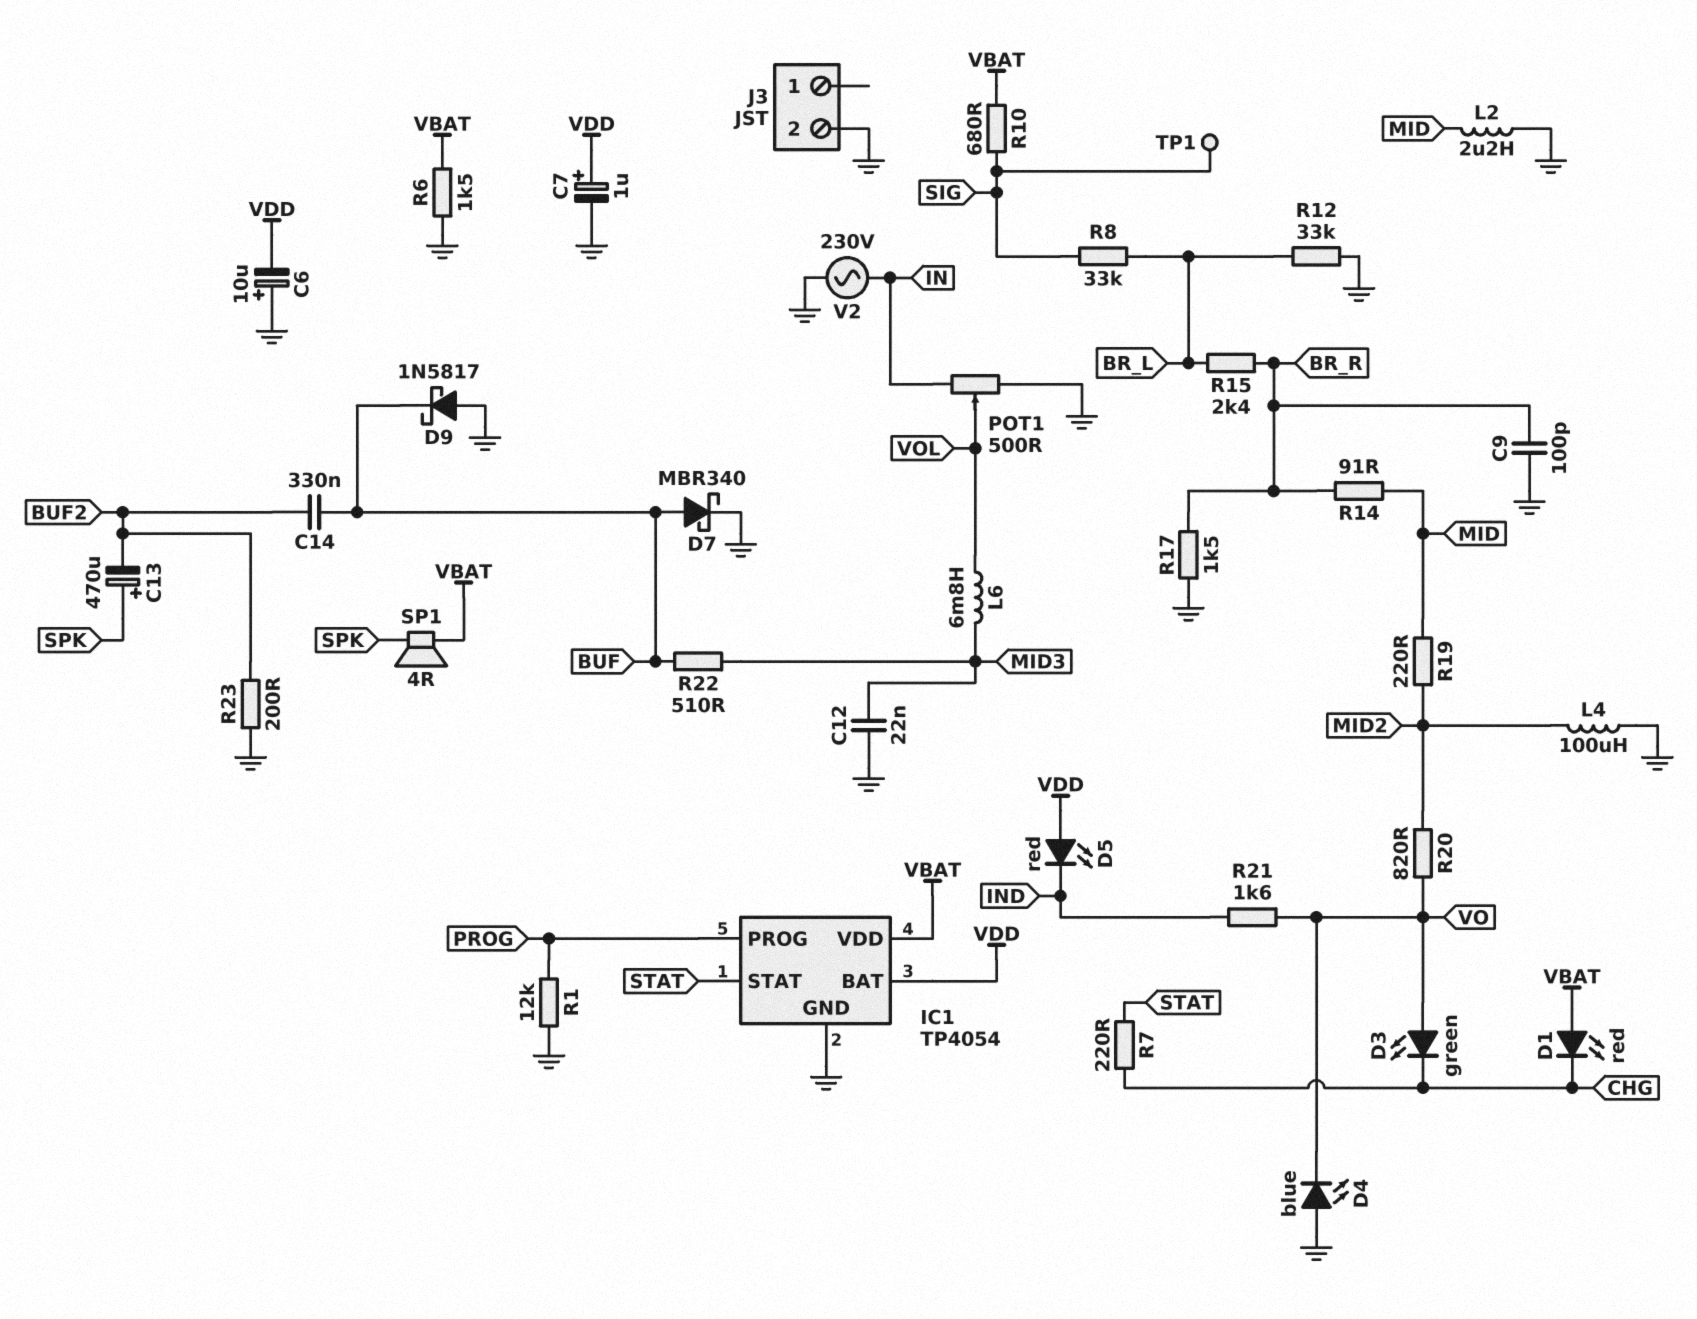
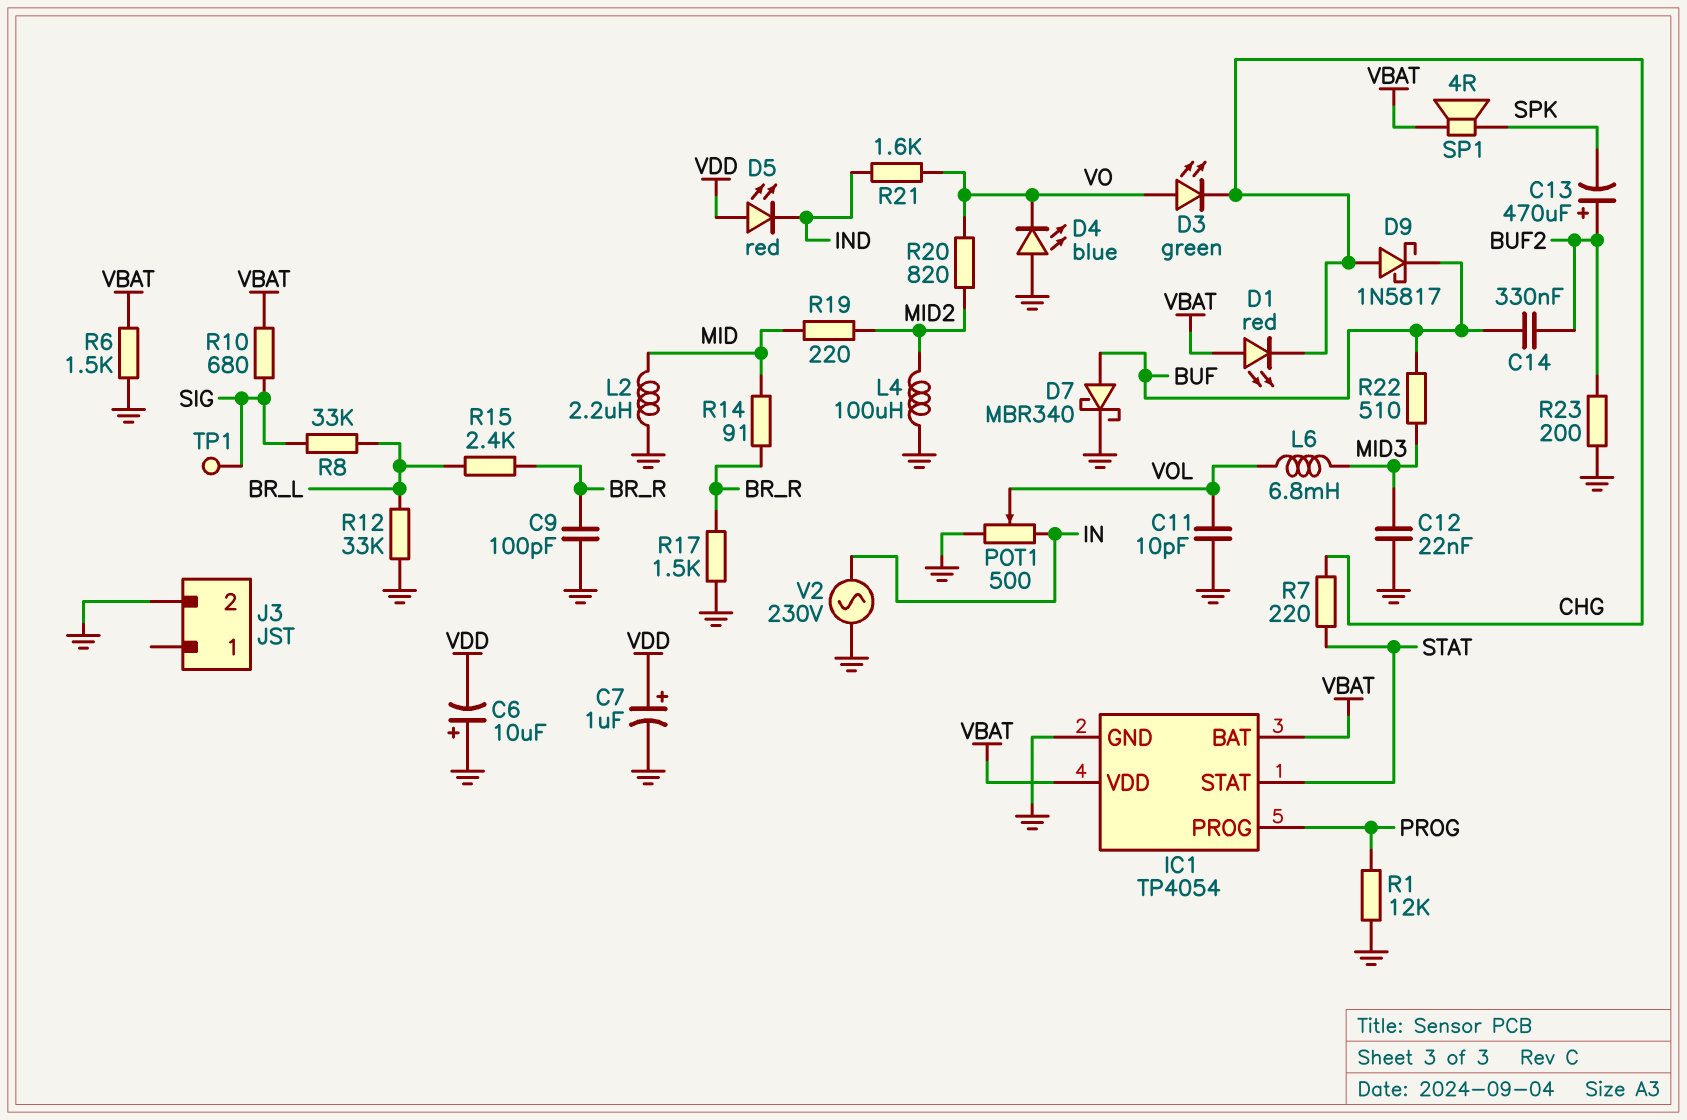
C11: none -> 10pF (GND, VOL)
C13: 470uF (plus SPK, minus BUF2) -> 470uF (plus BUF2, minus SPK)
D9: schottky 1N5817 (A GND, K BUF) -> schottky 1N5817 (A CHG, K BUF)
IC1 pin BAT: VDD -> VBAT

